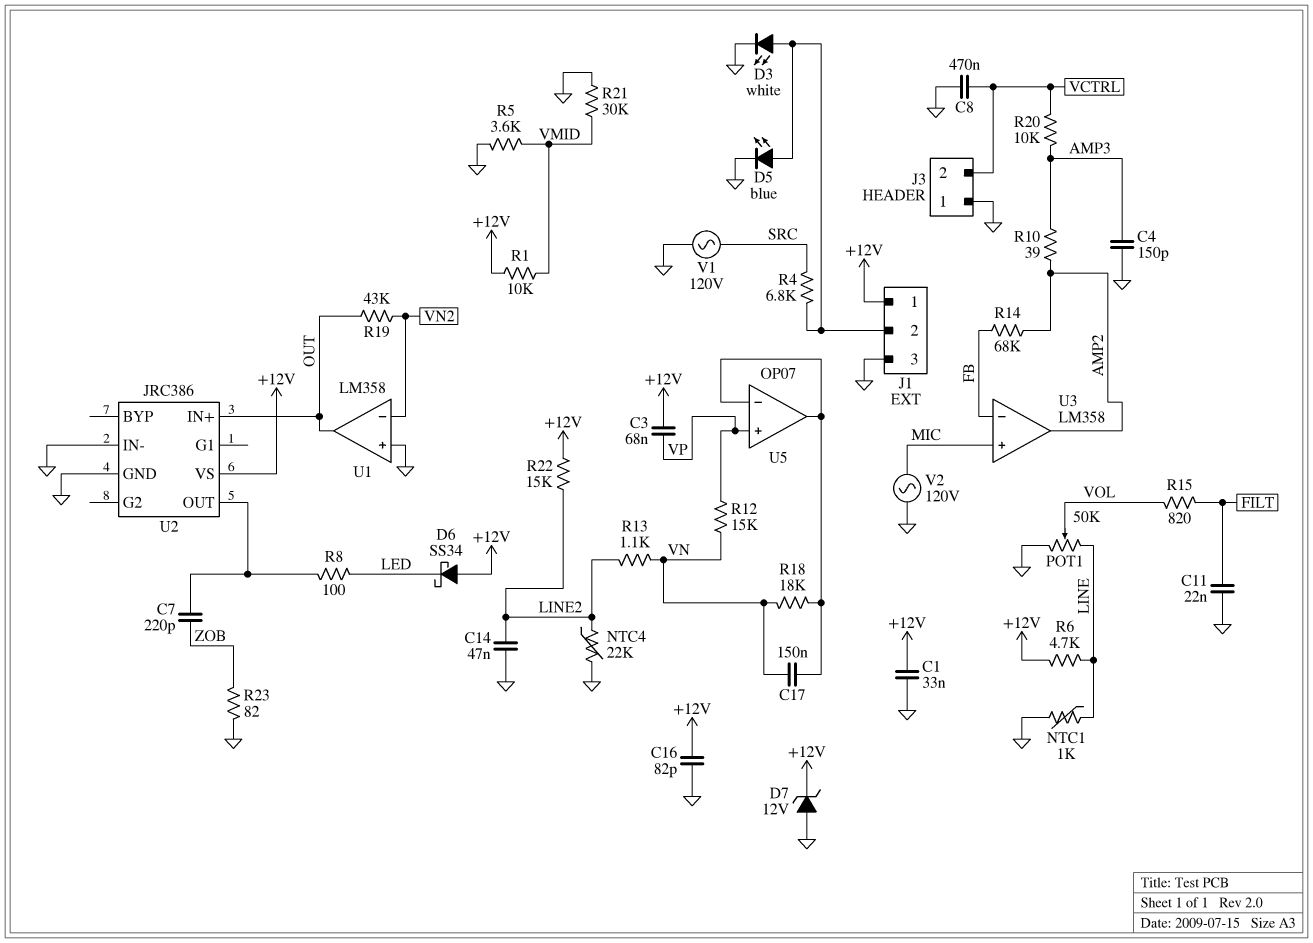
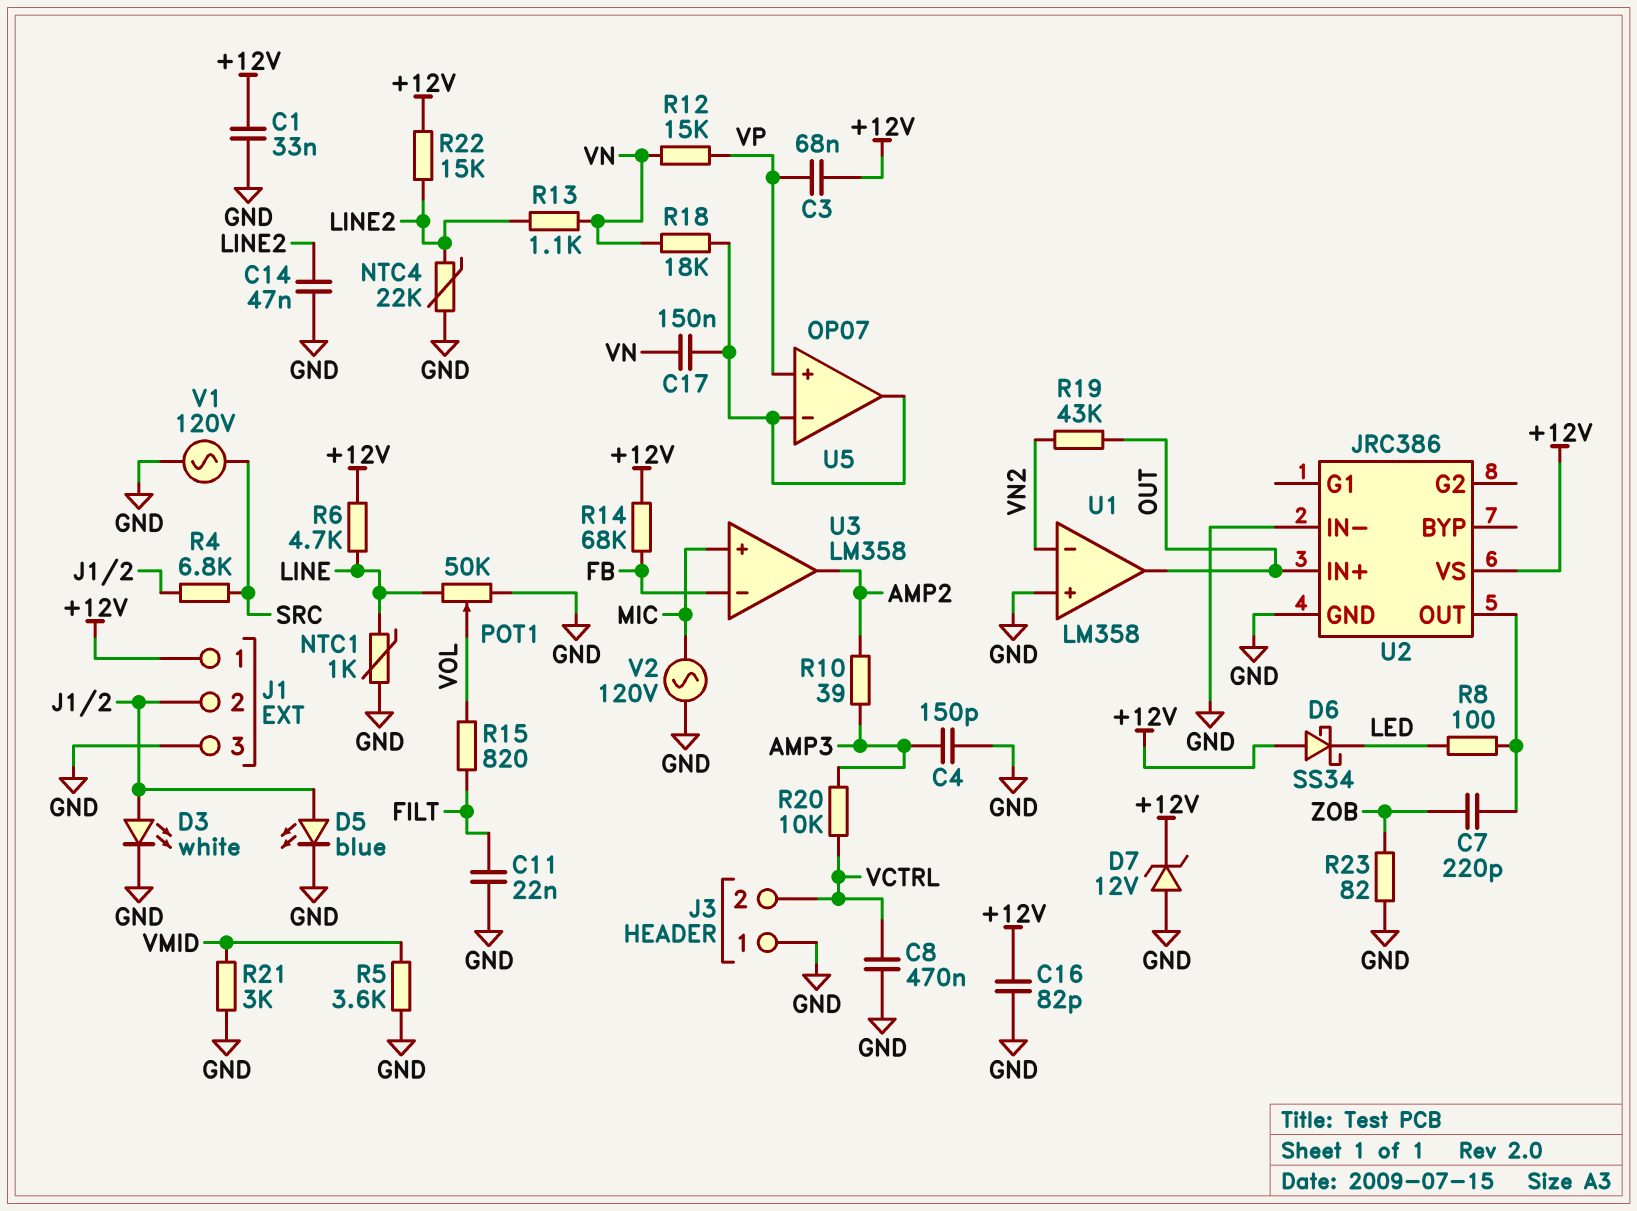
R1: 10k (+12V, VMID) -> none
R14: 68k (AMP2, FB) -> 68k (+12V, FB)
R21: 30k (GND, VMID) -> 3k (GND, VMID)

